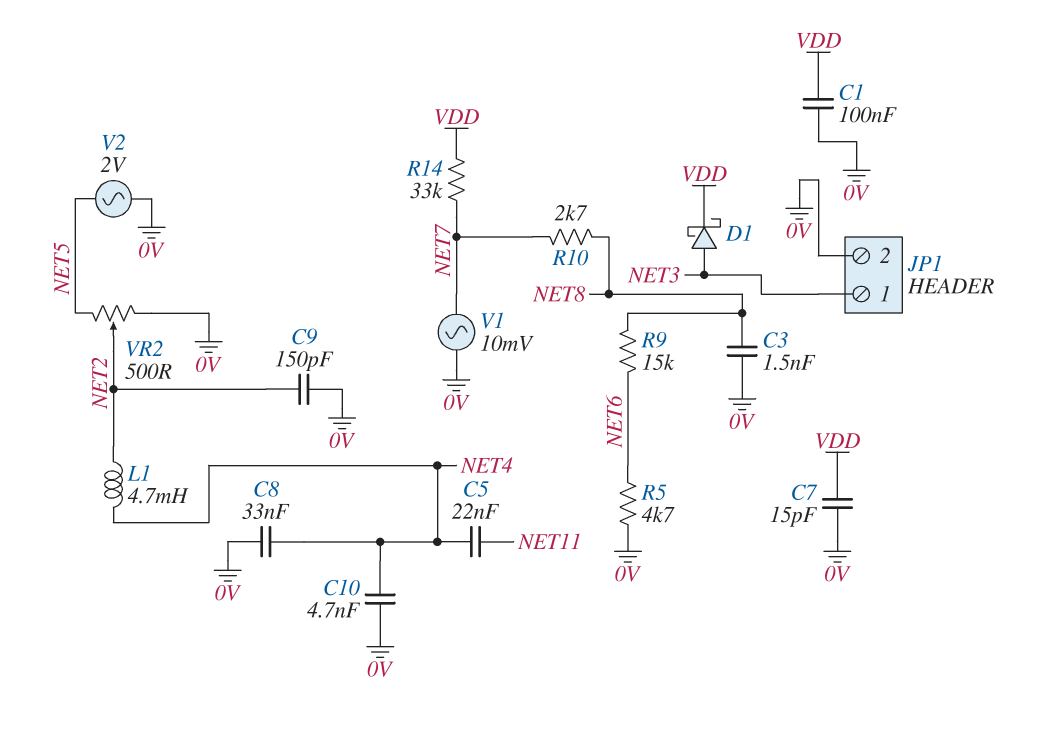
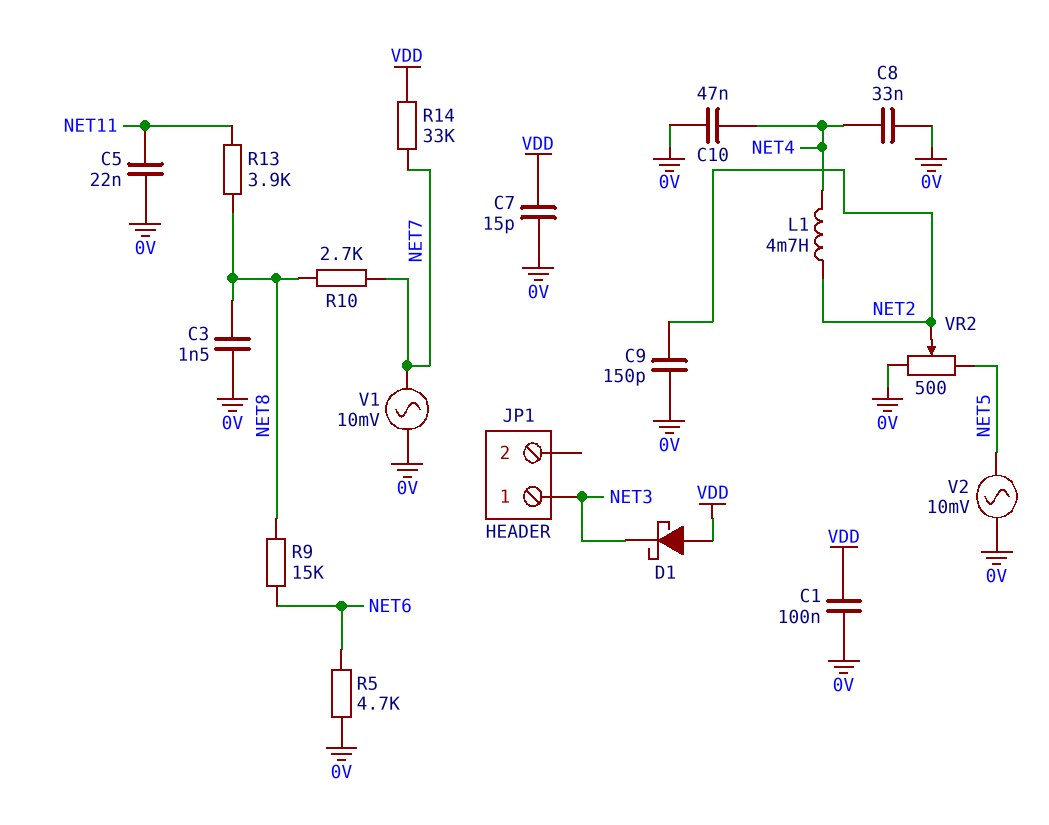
C5: 22nF (NET4, NET11) -> 22nF (0V, NET11)
C10: 4.7nF (0V, NET4) -> 47nF (0V, NET4)
D1: schottky (A NET3, K VDD) -> schottky (A VDD, K NET3)
JP1 pin 2: 0V -> none
R13: none -> 3.9k (NET8, NET11)
V2: AC 2V (0V, NET5) -> AC 10mV (0V, NET5)

